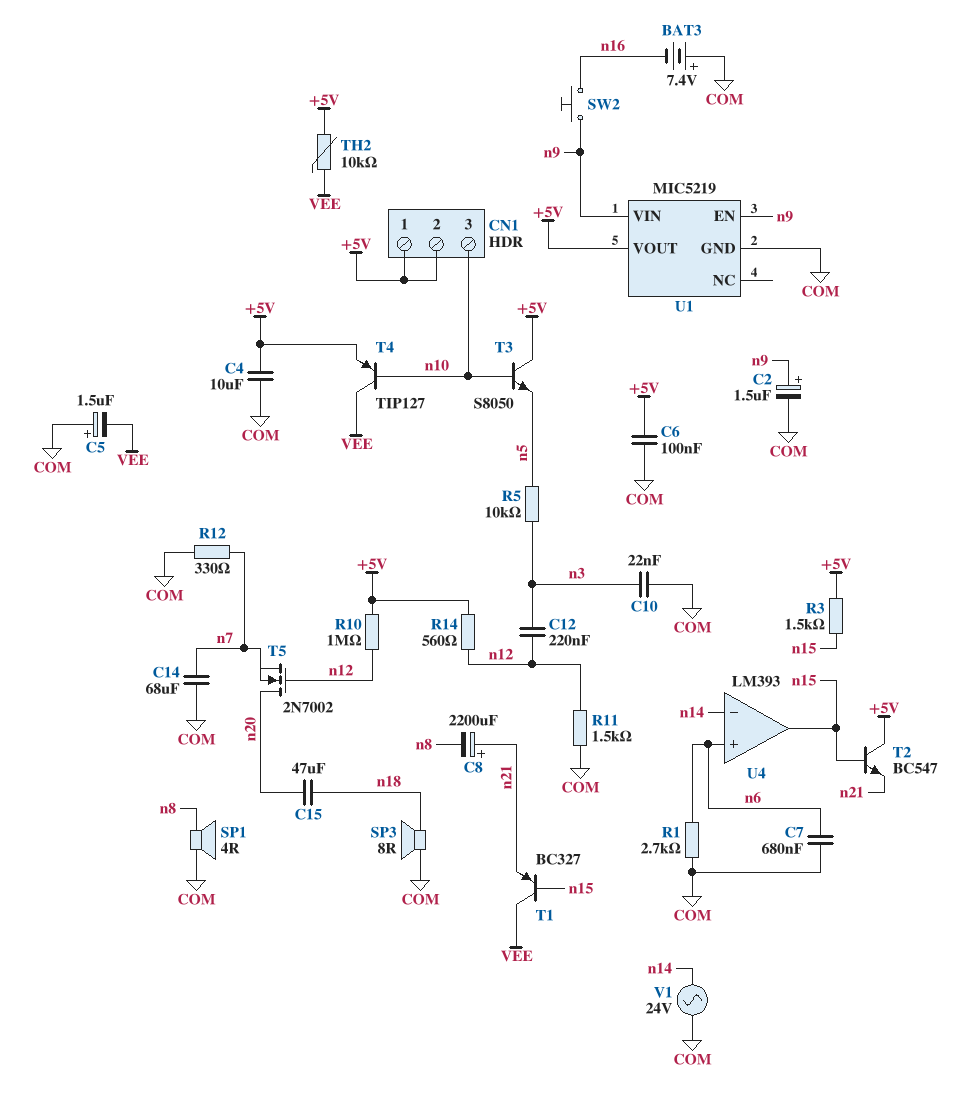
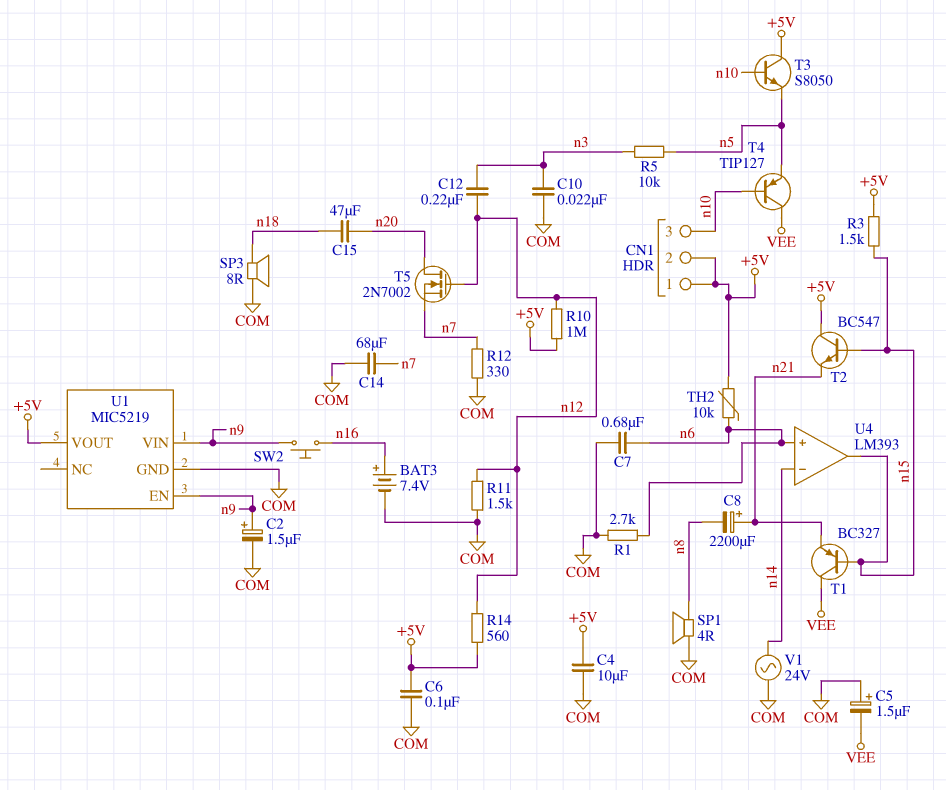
BAT3: 7.4V (plus COM, minus n16) -> 7.4V (plus n16, minus COM)
T4: PNP TIP127 (B n10, C VEE, E +5V) -> PNP TIP127 (B n10, C VEE, E n5)
TH2: 10k (+5V, VEE) -> 10k (+5V, n6)

